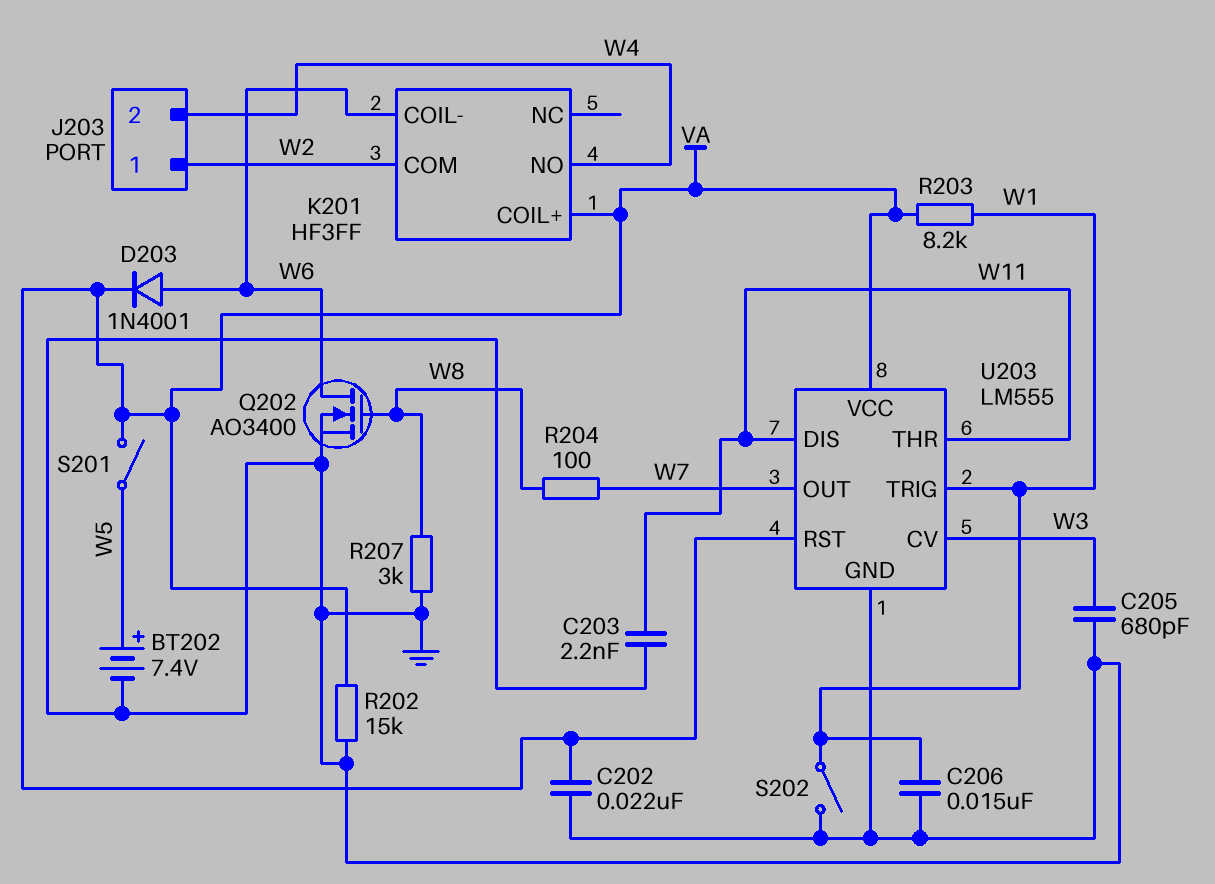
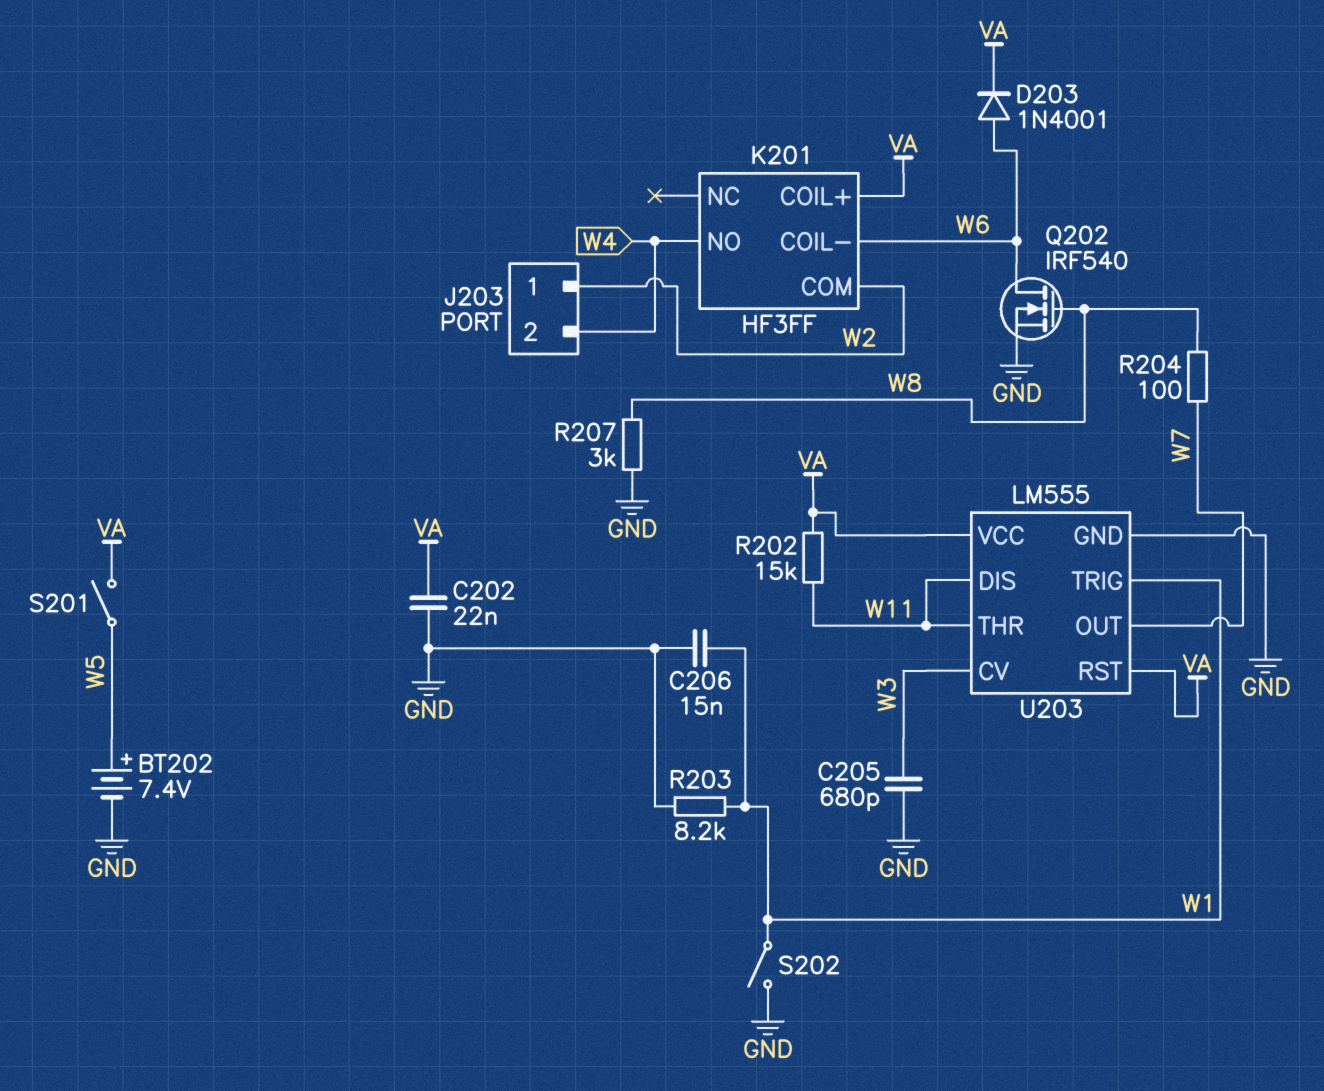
C203: 2.2nF (GND, W11) -> none
Q202: NMOS AO3400 (G W8, D W6, S GND) -> NMOS IRF540 (G W8, D W6, S GND)
R202: 15k (GND, VA) -> 15k (VA, W11)
R203: 8.2k (VA, W1) -> 8.2k (GND, W1)

